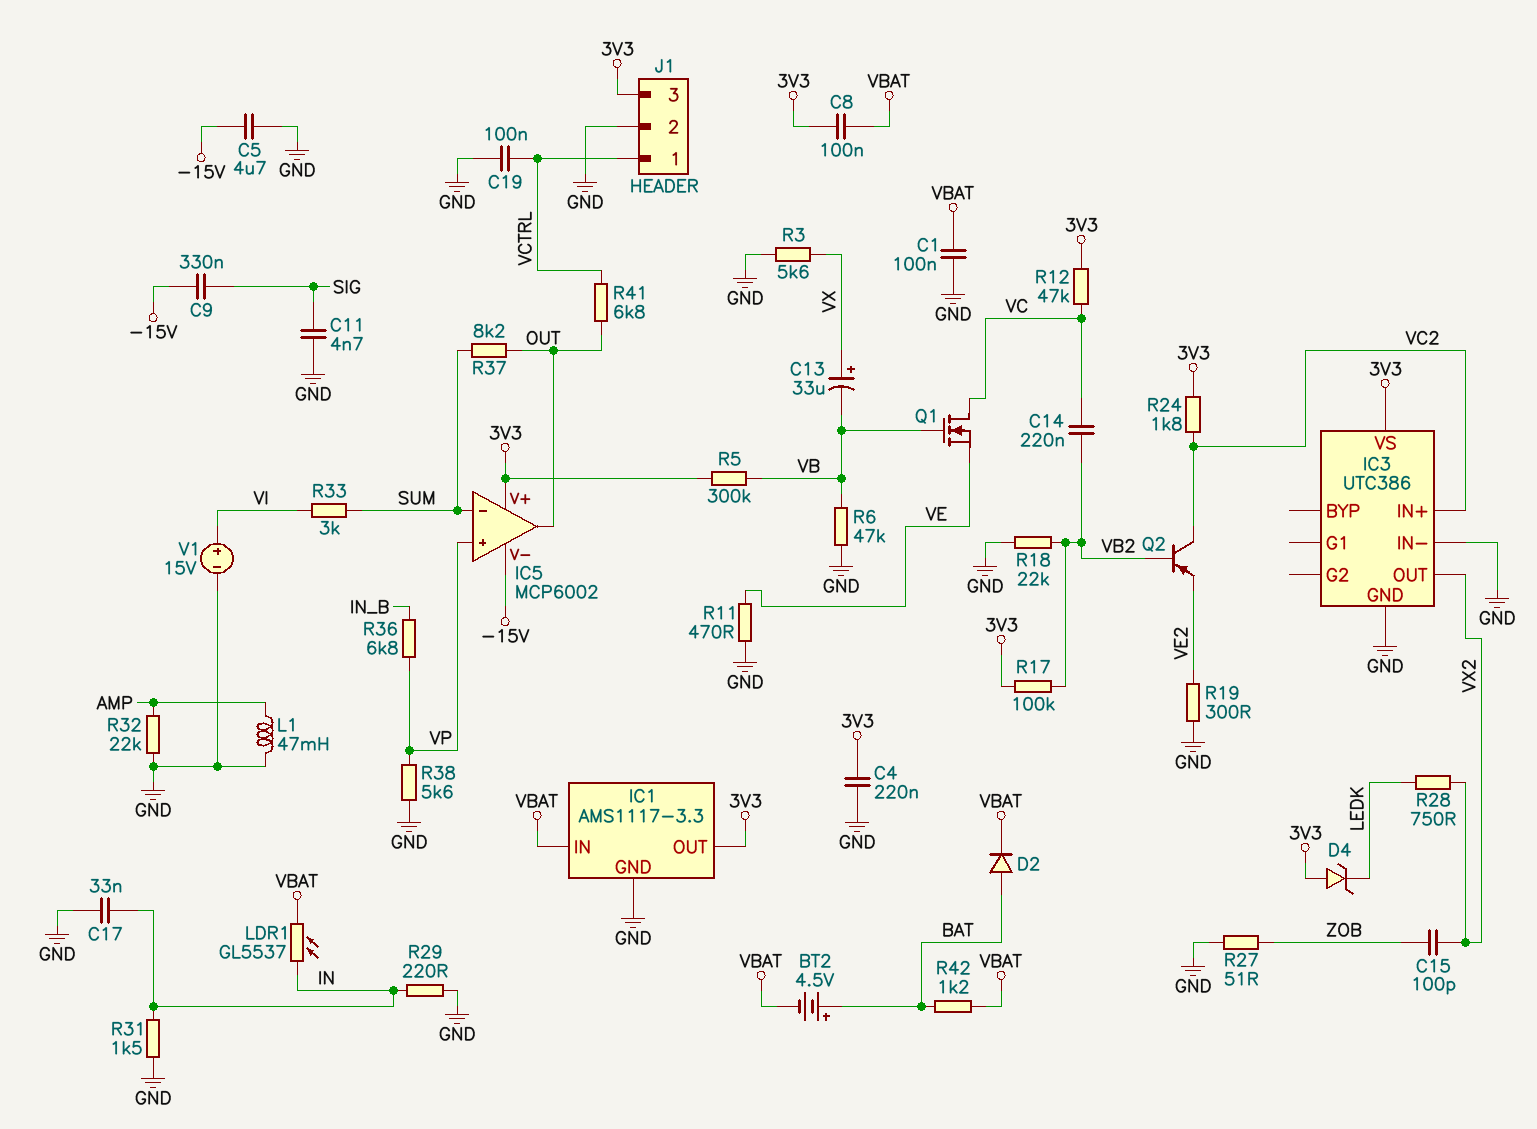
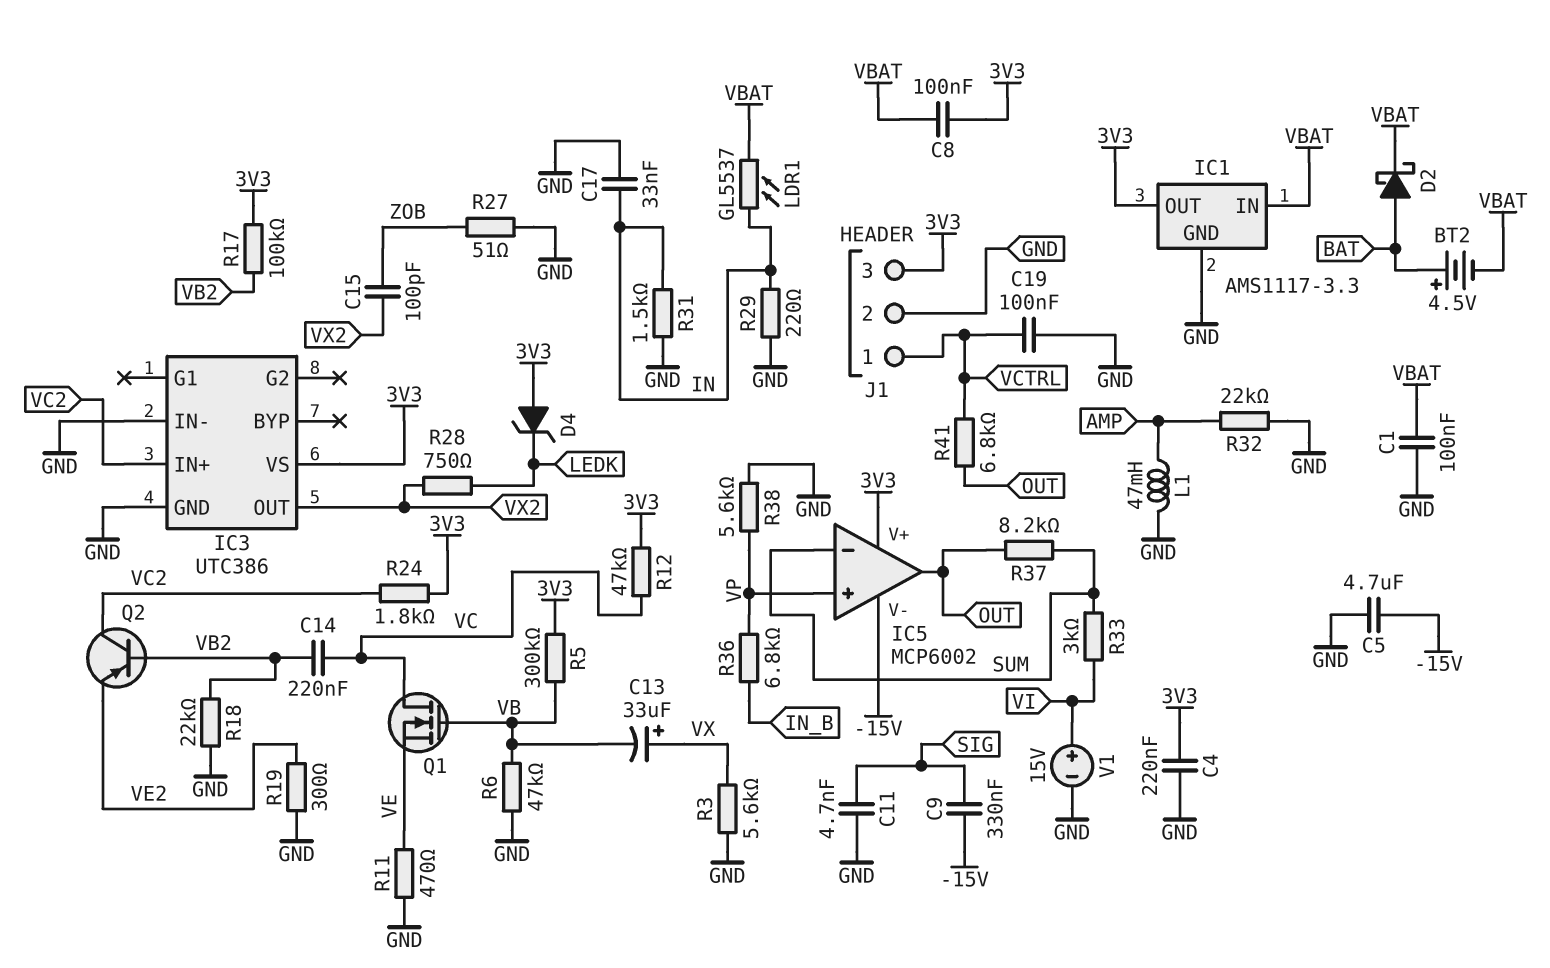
D2: diode (A BAT, K VBAT) -> schottky (A BAT, K VBAT)
R42: 1.2k (BAT, VBAT) -> none

